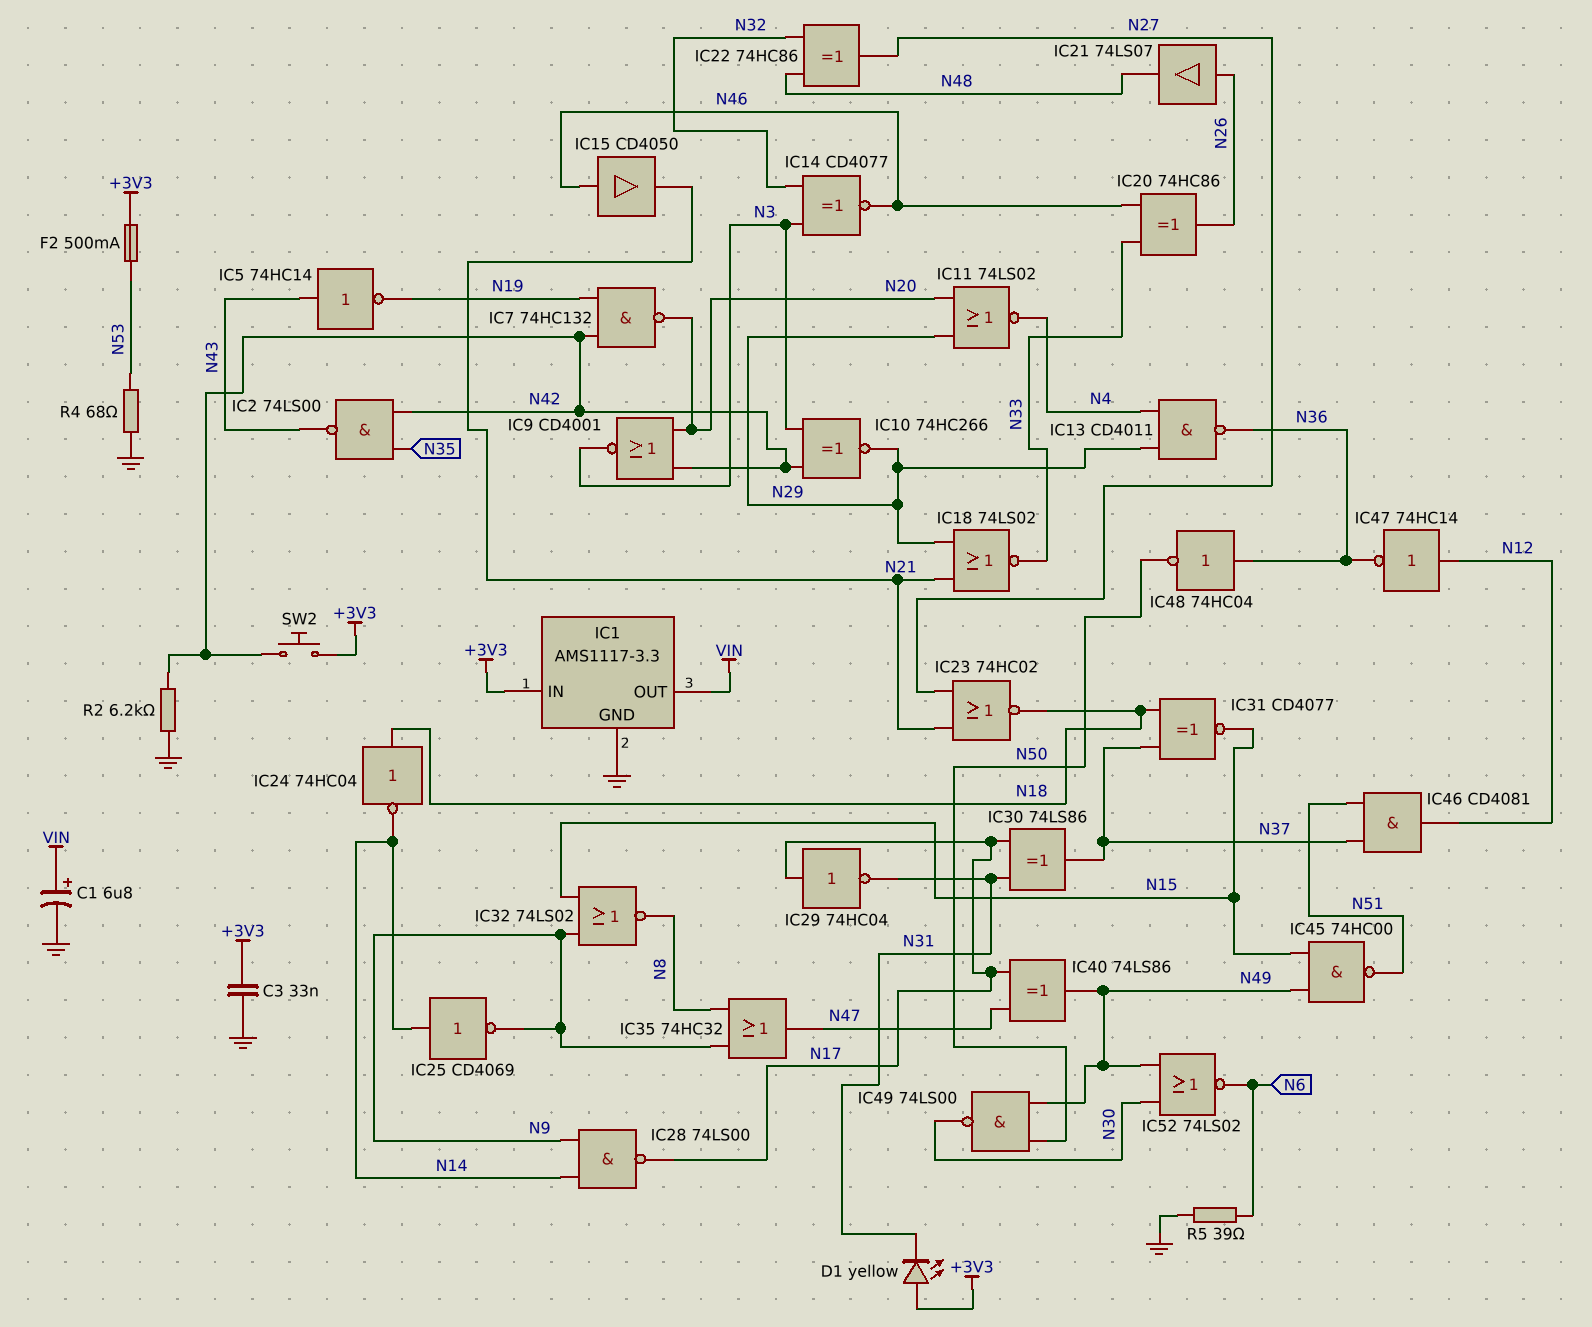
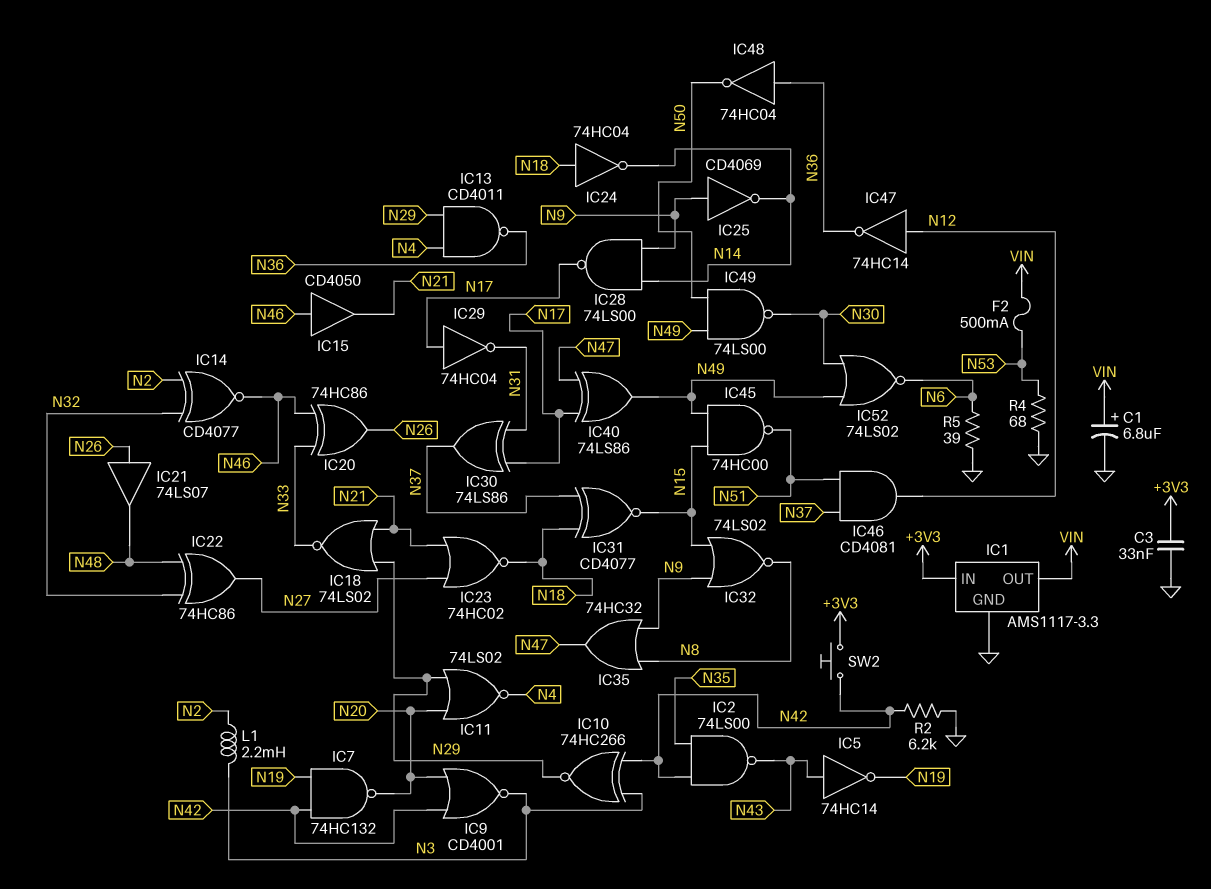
D1: LED yellow (A +3V3, K N31) -> none
F2: 500mA (+3V3, N53) -> 500mA (N53, VIN)
IC14: XNOR CD4077 (in N3, in N32, out N46) -> XNOR CD4077 (in N2, in N32, out N46)
IC25: NOT CD4069 (in N14, out N9) -> NOT CD4069 (in N9, out N14)
L1: none -> 2.2mH (N2, N3)

